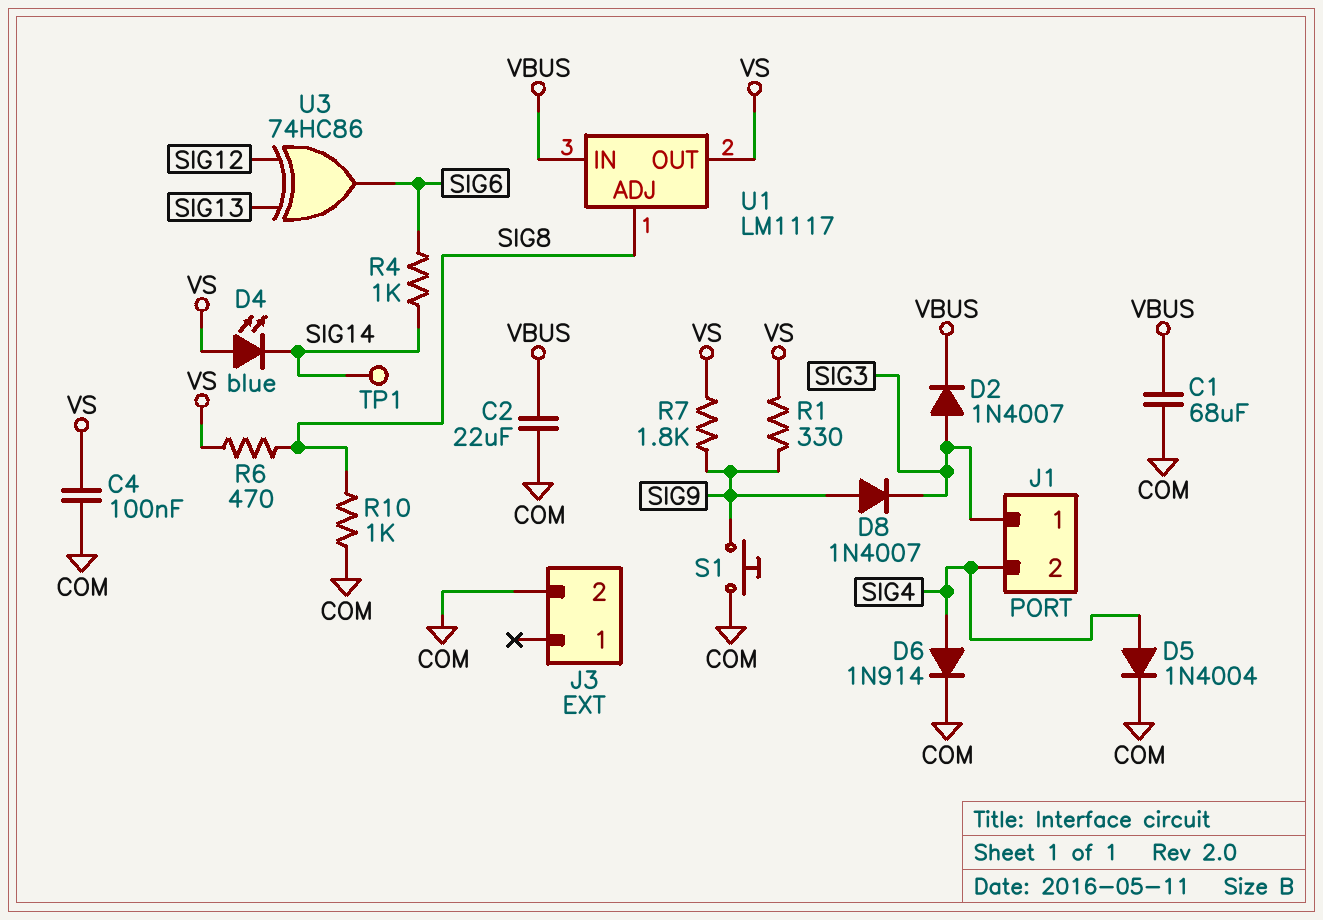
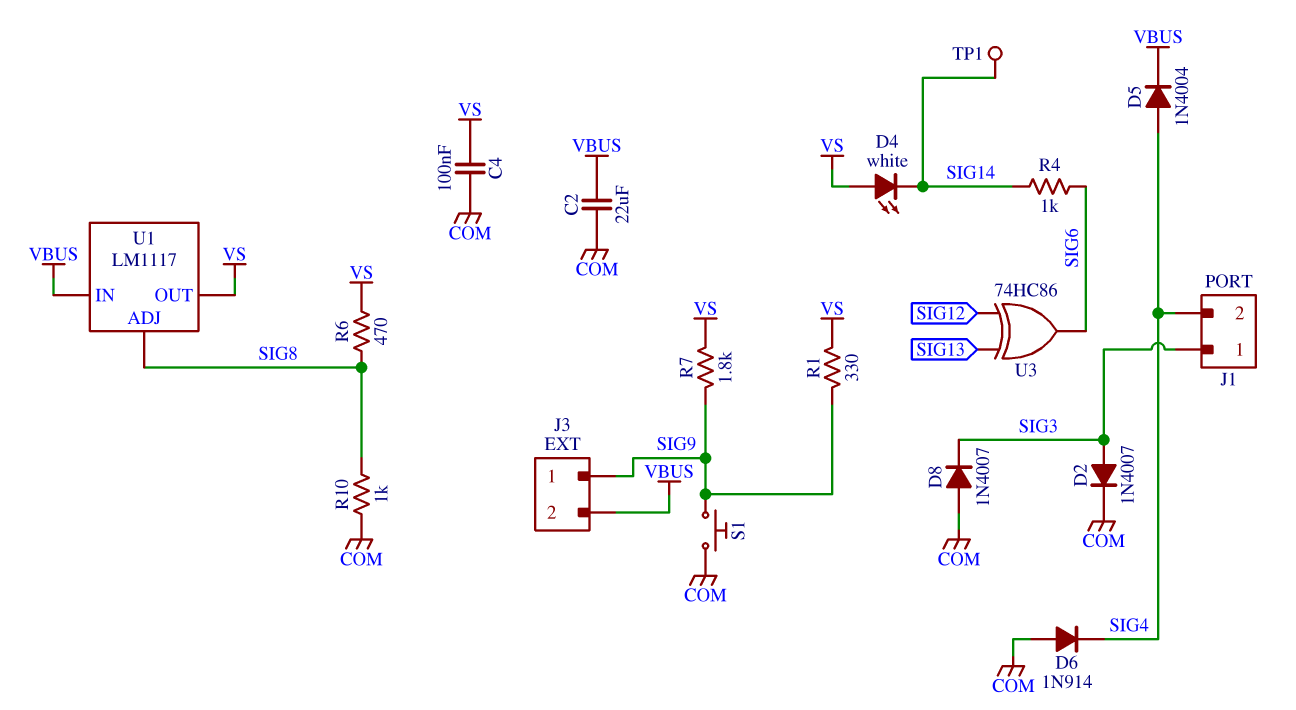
C1: 68uF (COM, VBUS) -> none
D2: diode 1N4007 (A SIG3, K VBUS) -> diode 1N4007 (A SIG3, K COM)
D4: LED blue (A VS, K SIG14) -> LED white (A VS, K SIG14)
D5: diode 1N4004 (A SIG4, K COM) -> diode 1N4004 (A SIG4, K VBUS)
D6: diode 1N914 (A SIG4, K COM) -> diode 1N914 (A COM, K SIG4)
D8: diode 1N4007 (A SIG9, K SIG3) -> diode 1N4007 (A COM, K SIG3)
J3 pin 1: none -> SIG9
J3 pin 2: COM -> VBUS

